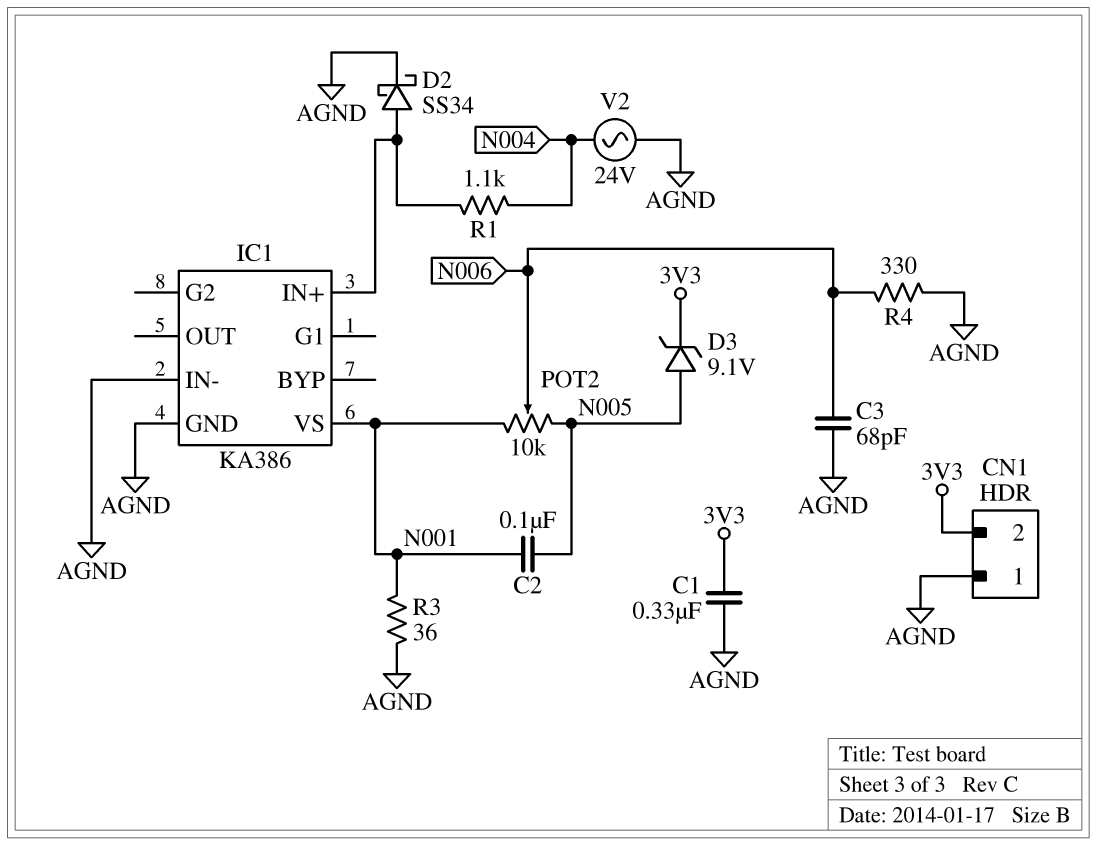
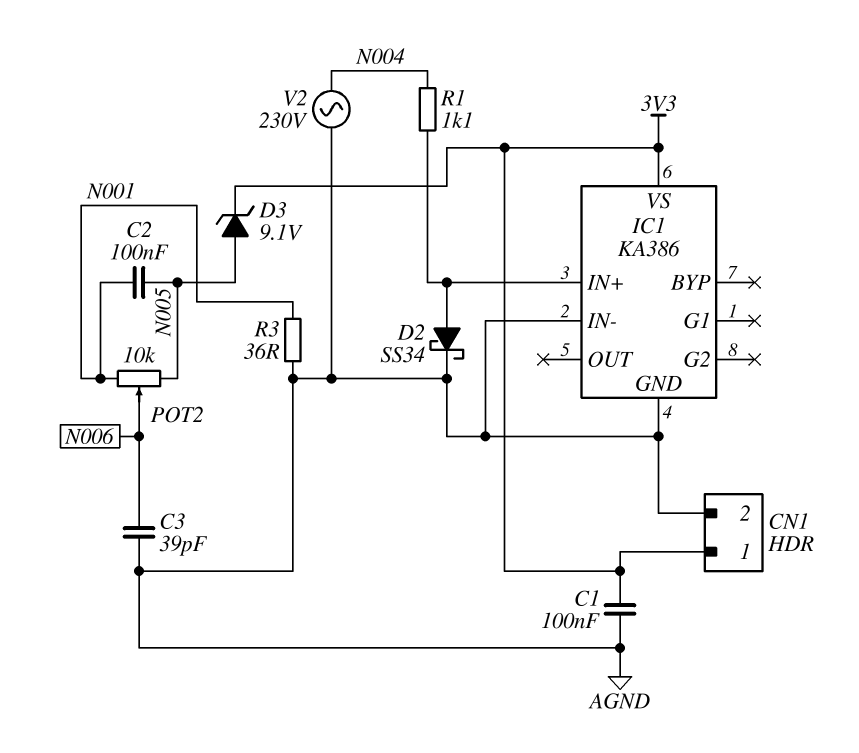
C1: 330nF (3V3, AGND) -> 100nF (3V3, AGND)
C3: 68pF (AGND, N006) -> 39pF (AGND, N006)
CN1 pin 1: AGND -> 3V3
CN1 pin 2: 3V3 -> AGND
IC1 pin VS: N001 -> 3V3
R4: 330 (AGND, N006) -> none
V2: AC 24V (AGND, N004) -> AC 230V (AGND, N004)

